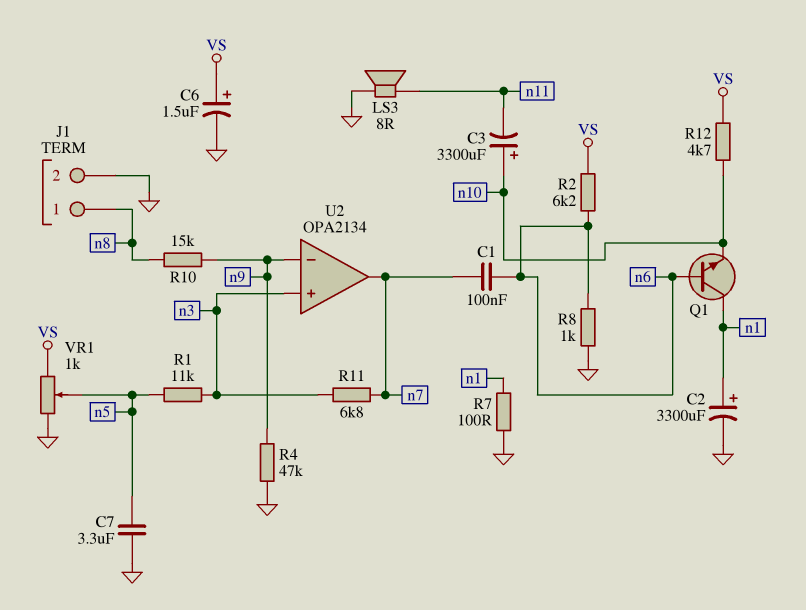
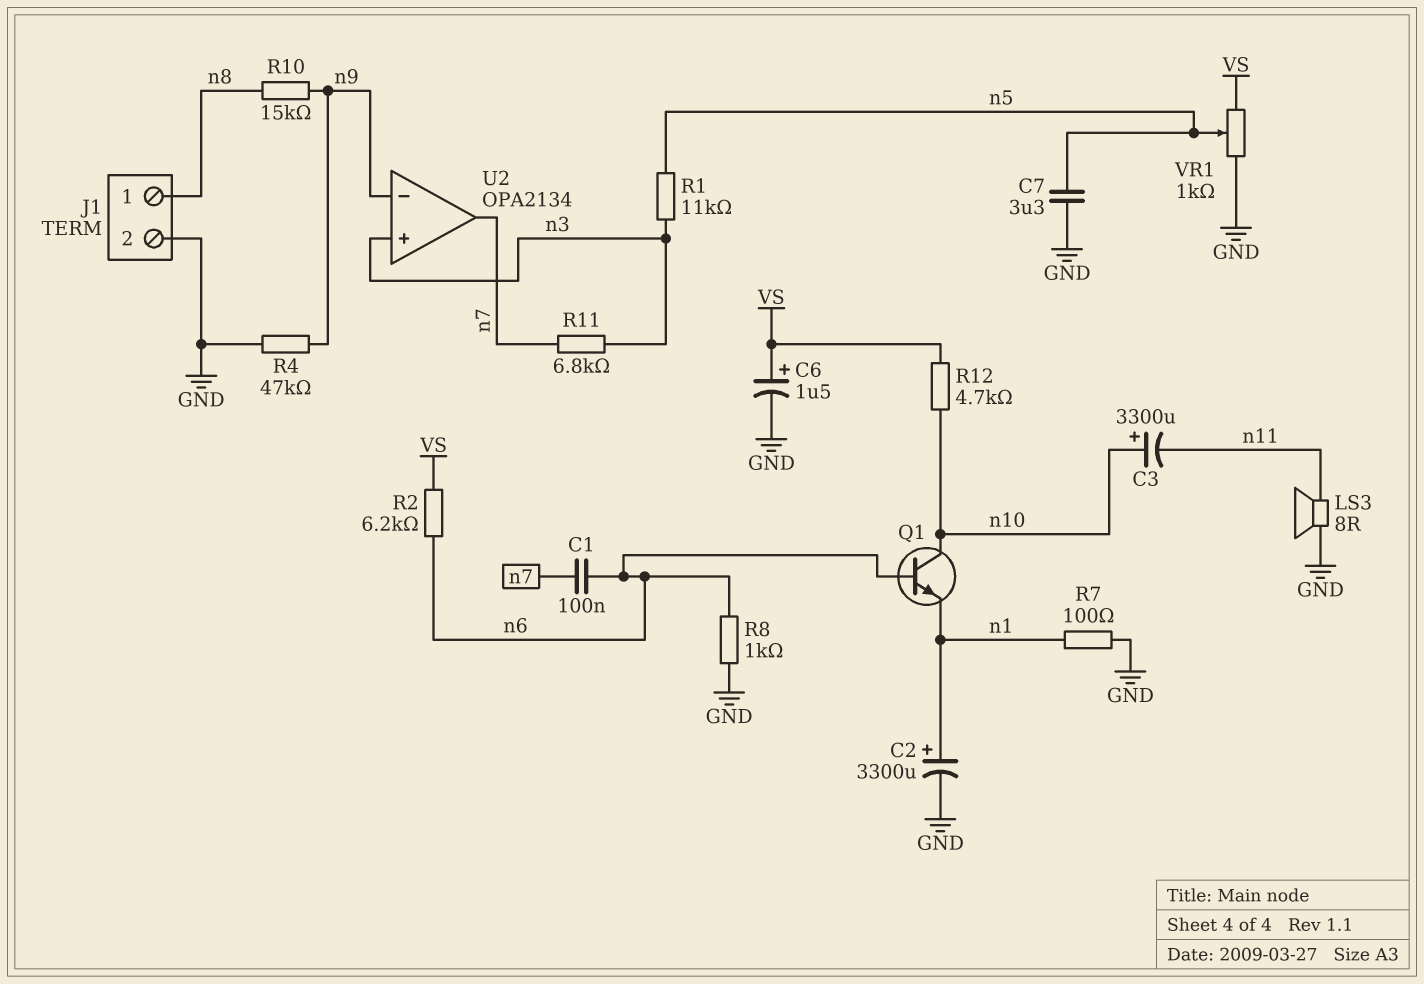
Q1: NPN (B n6, C n1, E n10) -> NPN (B n6, C n10, E n1)

